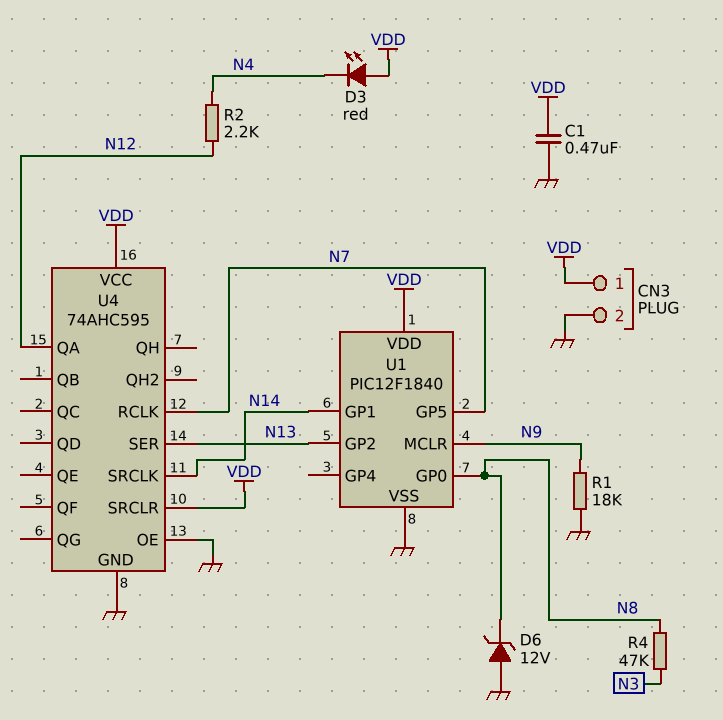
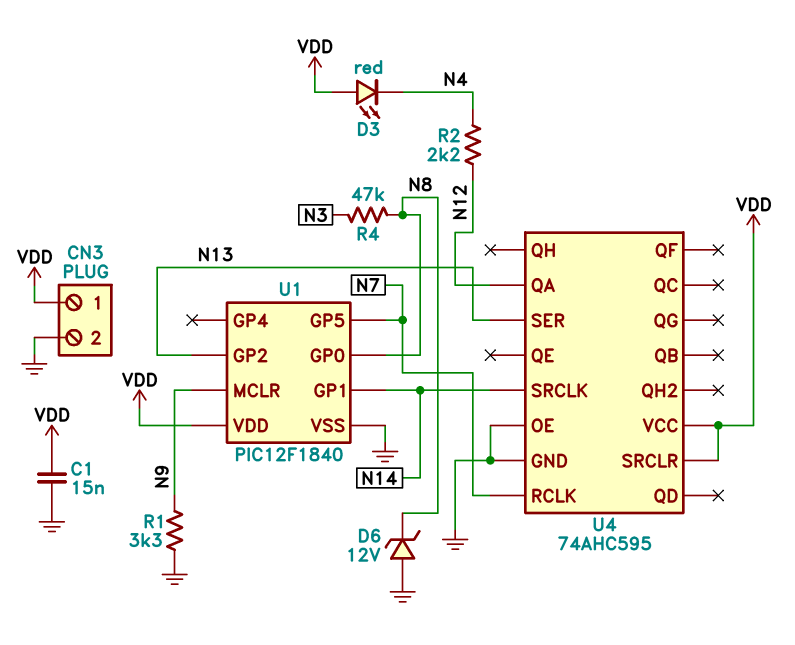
C1: 470nF (GND, VDD) -> 15nF (GND, VDD)
R1: 18k (GND, N9) -> 3.3k (GND, N9)

